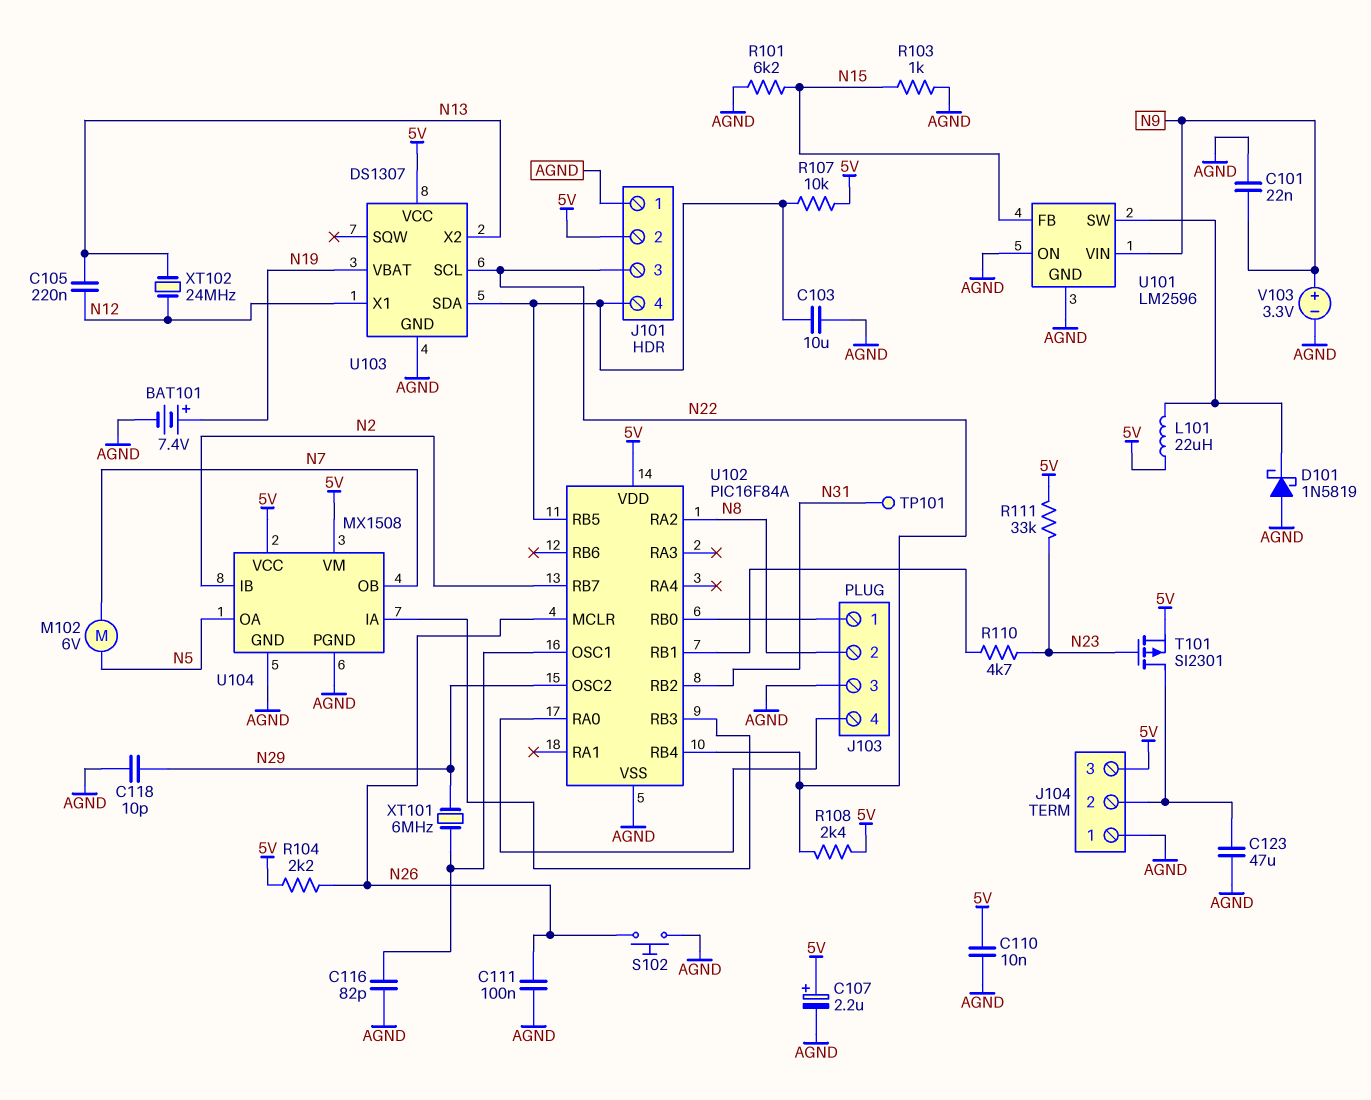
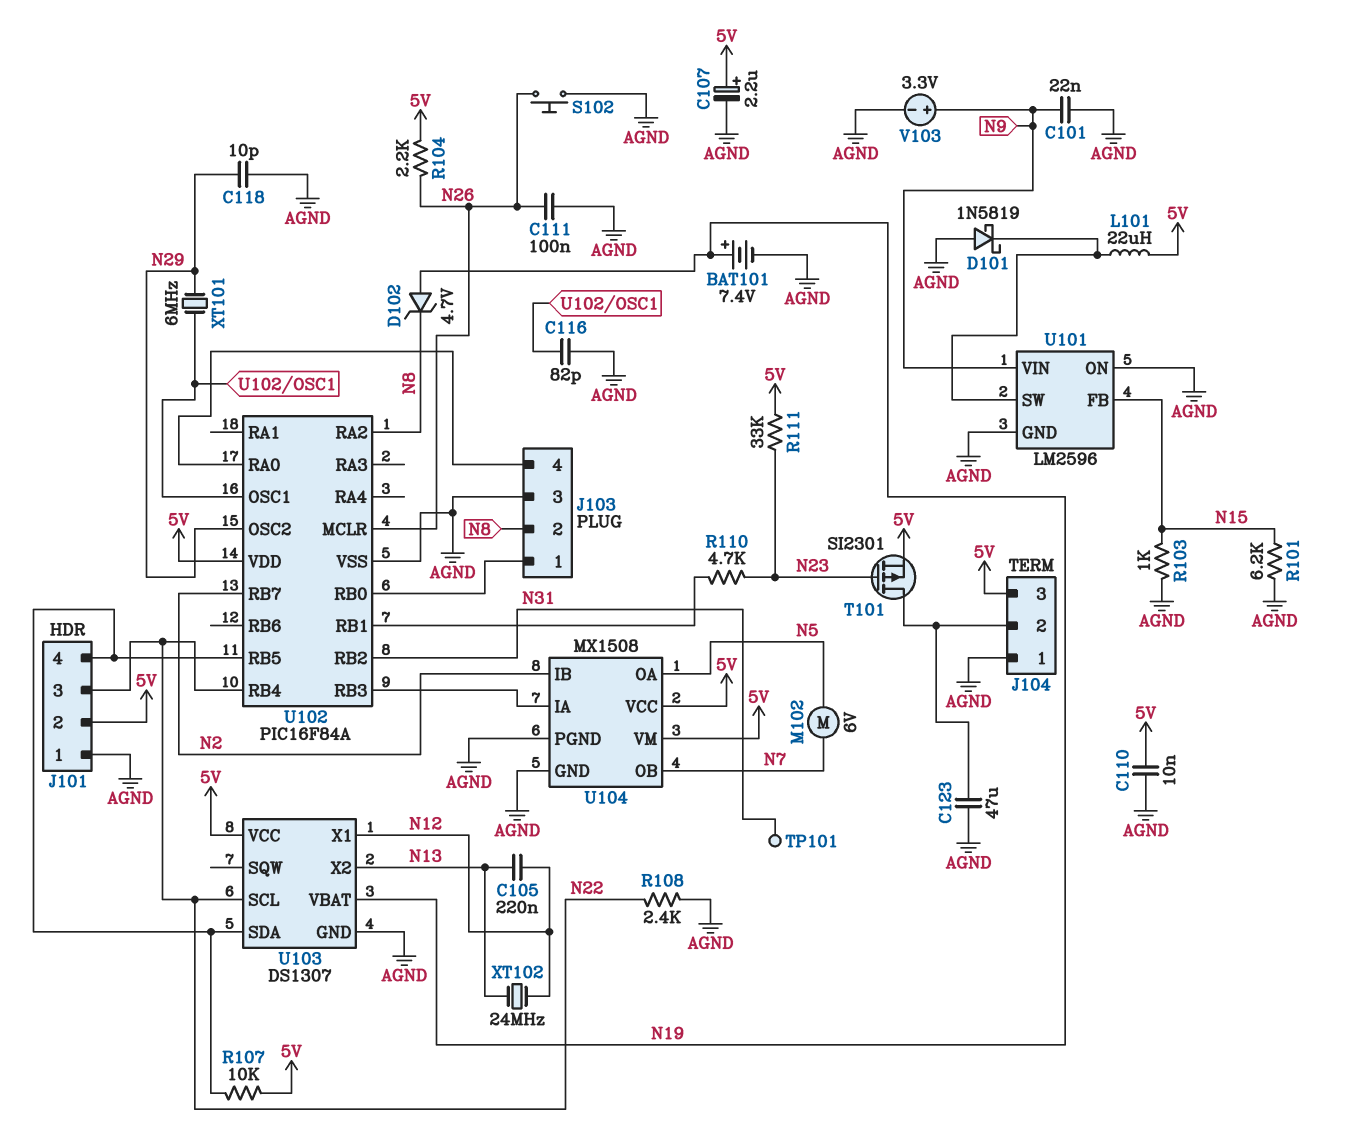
C103: 10uF (AGND, J101/4) -> none
D102: none -> zener 4.7V (A N19, K N8)
R108: 2.4k (5V, N22) -> 2.4k (AGND, N22)

